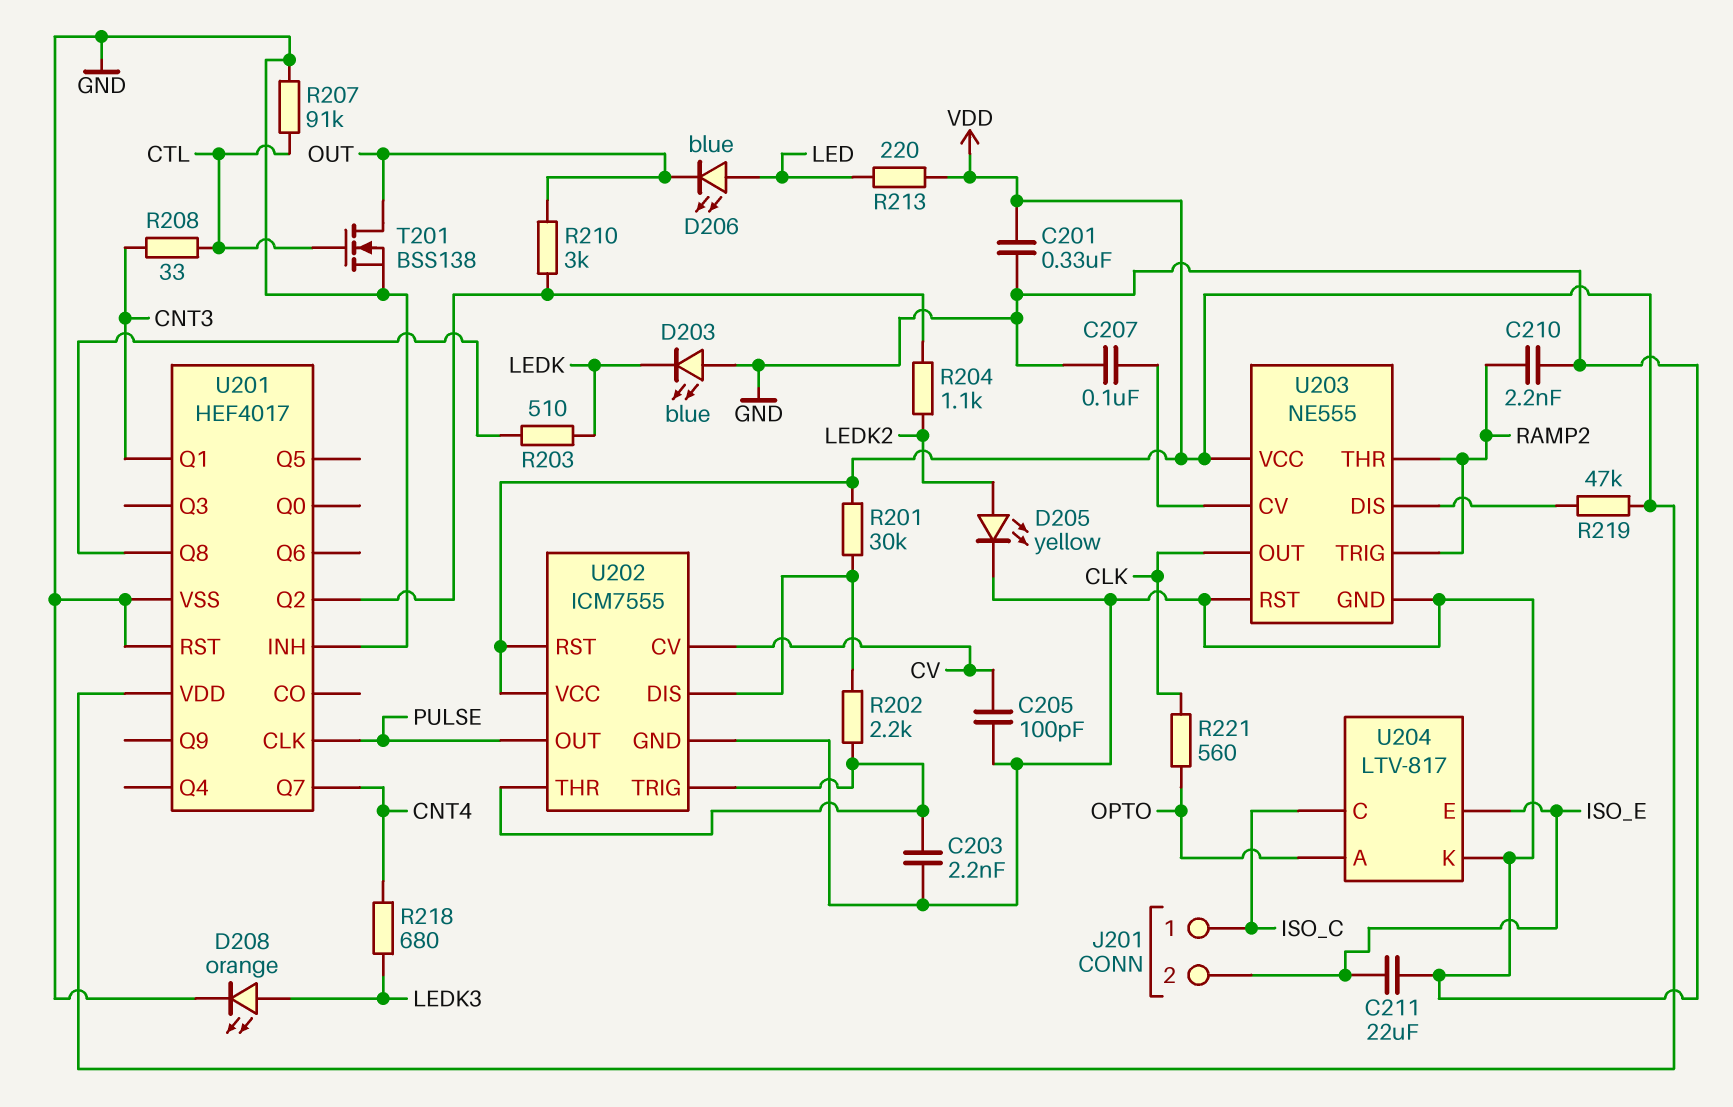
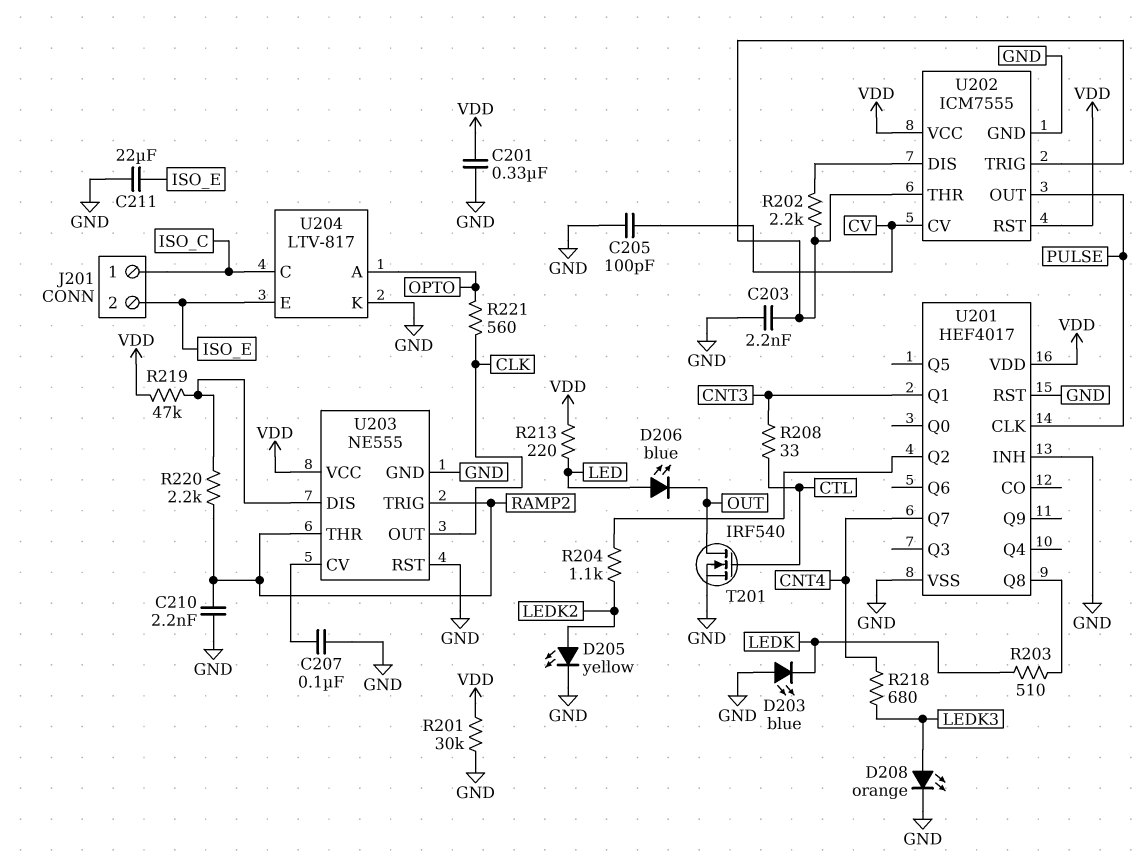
R201: 30k (U202/DIS, VDD) -> 30k (GND, VDD)
R207: 91k (CTL, GND) -> none
R210: 3k (OUT, U201/Q2) -> none
R220: none -> 2.2k (RAMP2, U203/DIS)
T201: NMOS BSS138 (G CTL, D OUT, S GND) -> NMOS IRF540 (G CTL, D OUT, S GND)

